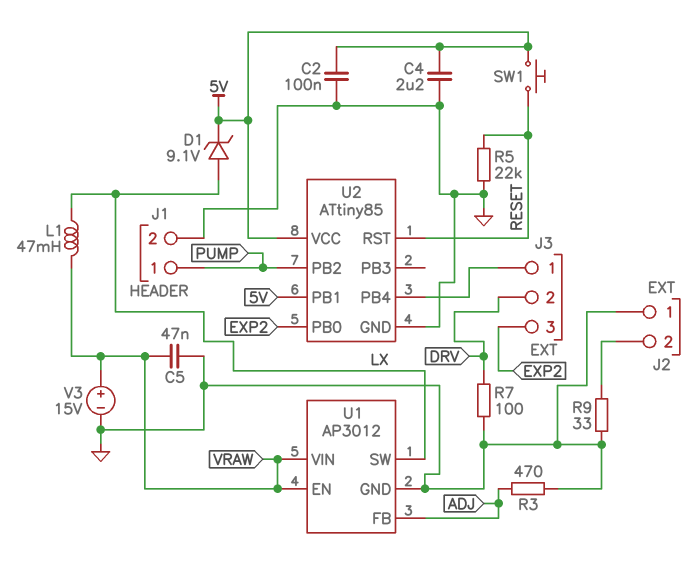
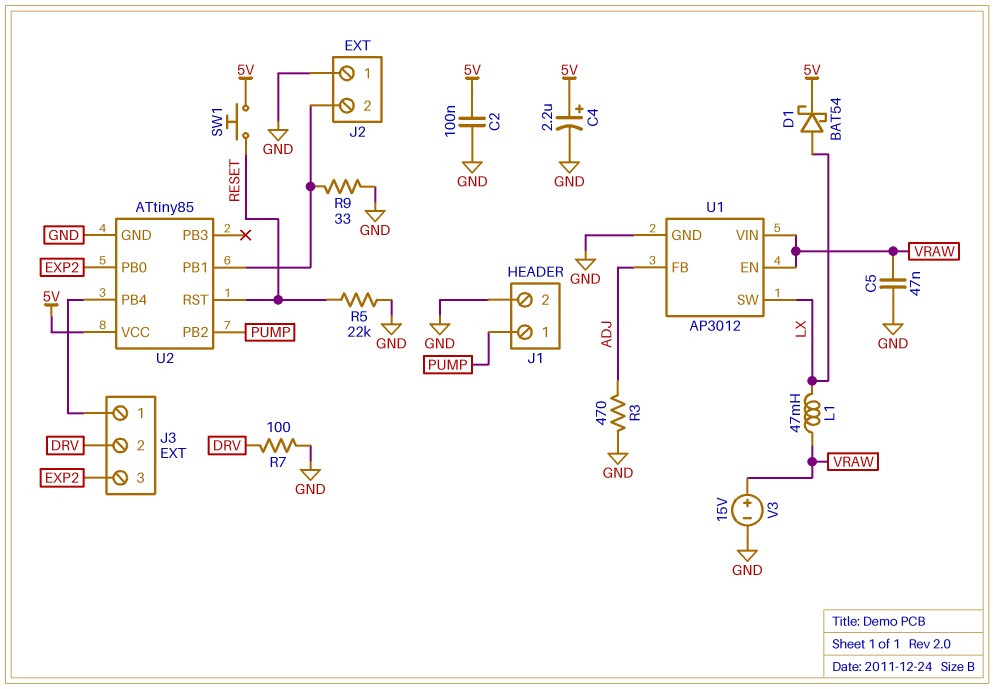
C4: 2.2uF (5V, GND) -> 2.2uF (plus 5V, minus GND)
D1: zener 9.1V (A LX, K 5V) -> schottky BAT54 (A LX, K 5V)
U2 pin PB1: 5V -> J2/2

